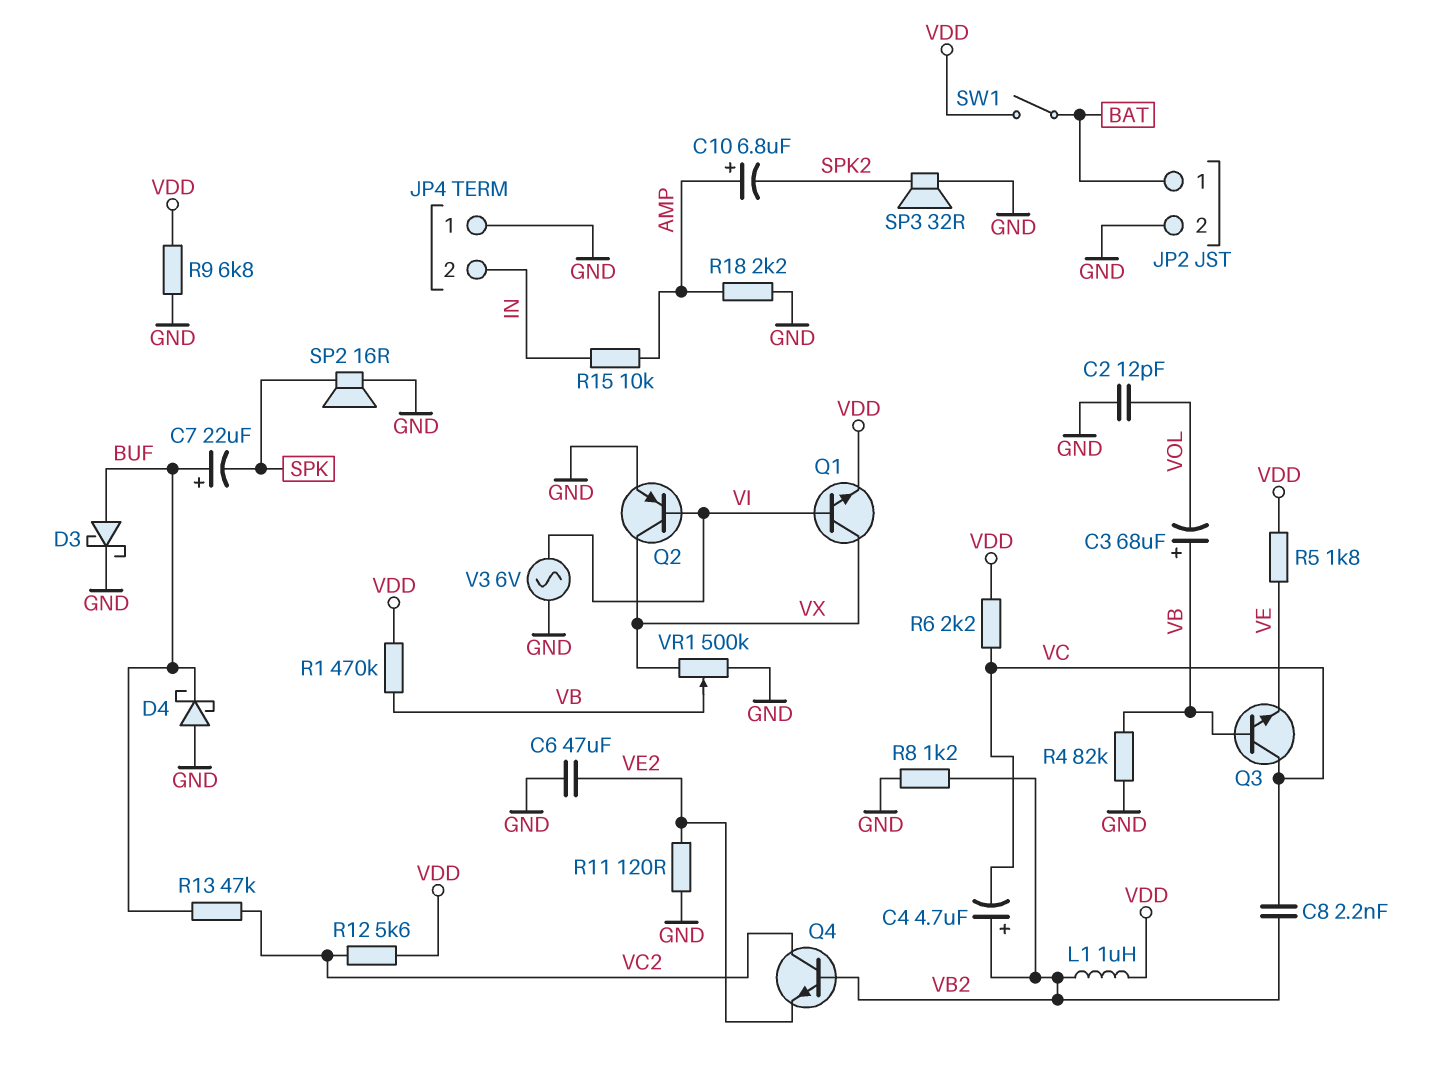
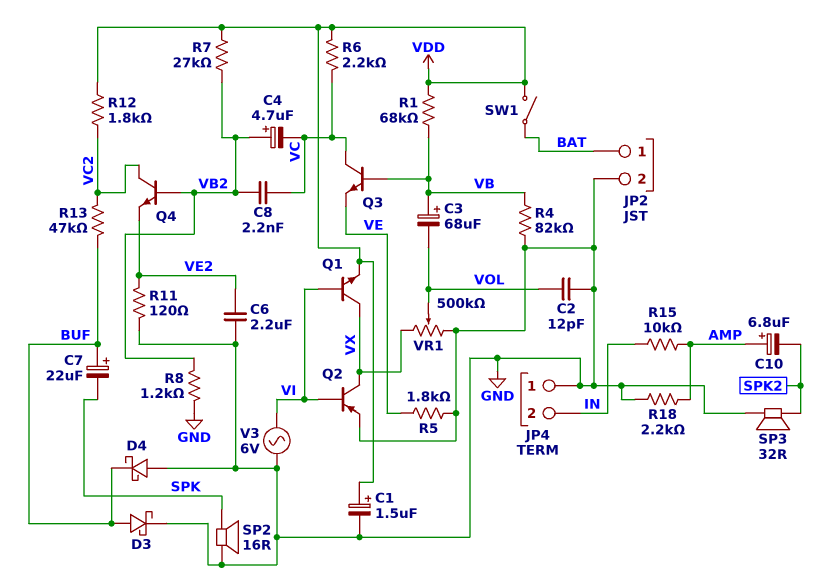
C1: none -> 1.5uF (plus VDD, minus GND)
C6: 47uF (GND, VE2) -> 2.2uF (GND, VE2)
L1: 1uH (VB2, VDD) -> none
R1: 470k (VB, VDD) -> 68k (VB, VDD)
R5: 1.8k (VDD, VE) -> 1.8k (GND, VE)
R7: none -> 27k (VB2, VDD)
R9: 6.8k (GND, VDD) -> none
R12: 5.6k (VC2, VDD) -> 1.8k (VC2, VDD)
VR1: 500k (GND, VX, wiper VB) -> 500k (GND, VX, wiper VOL)

